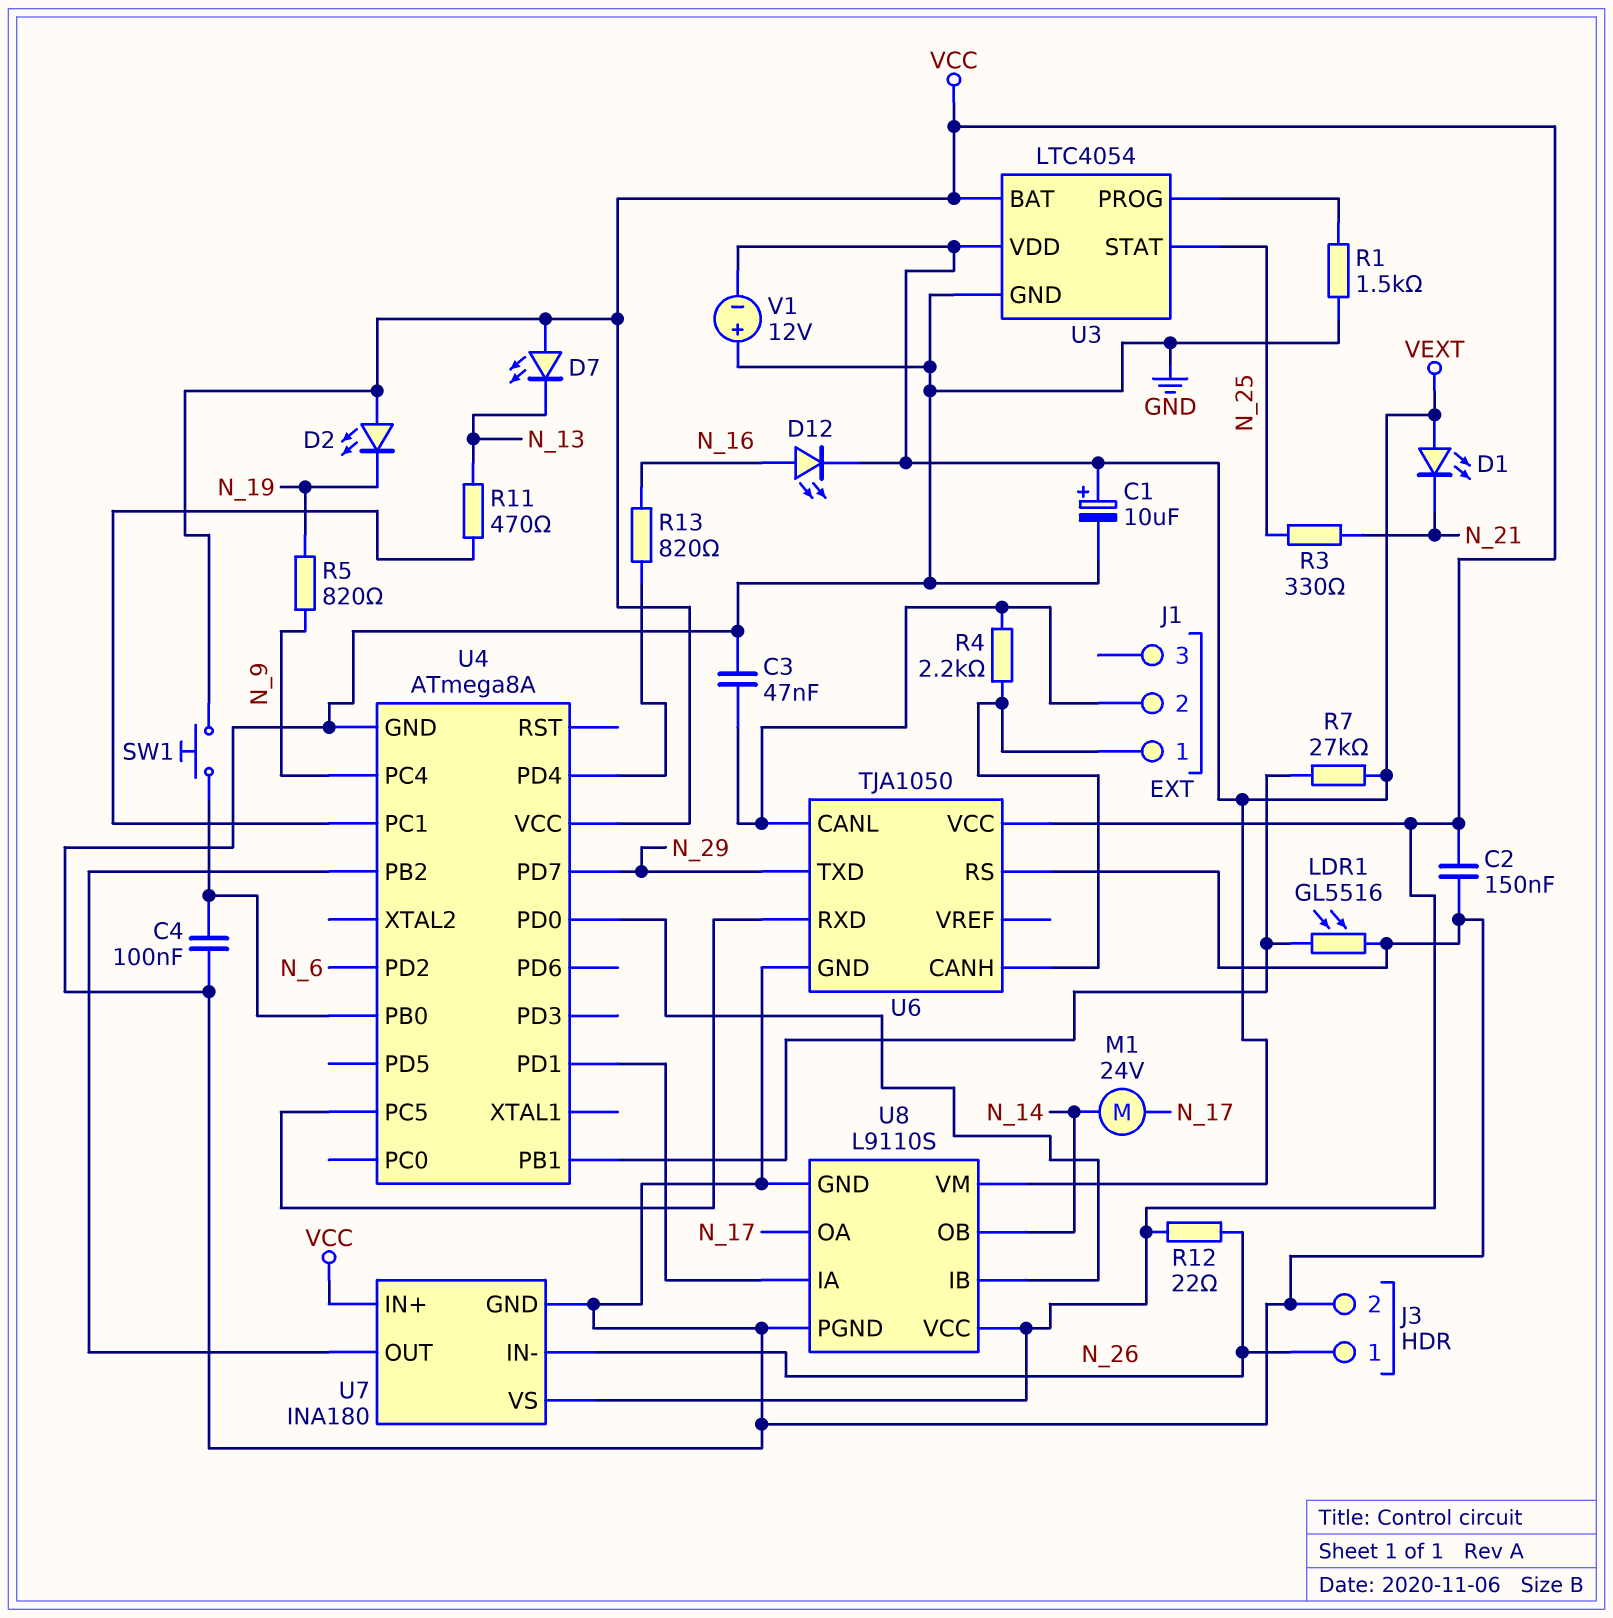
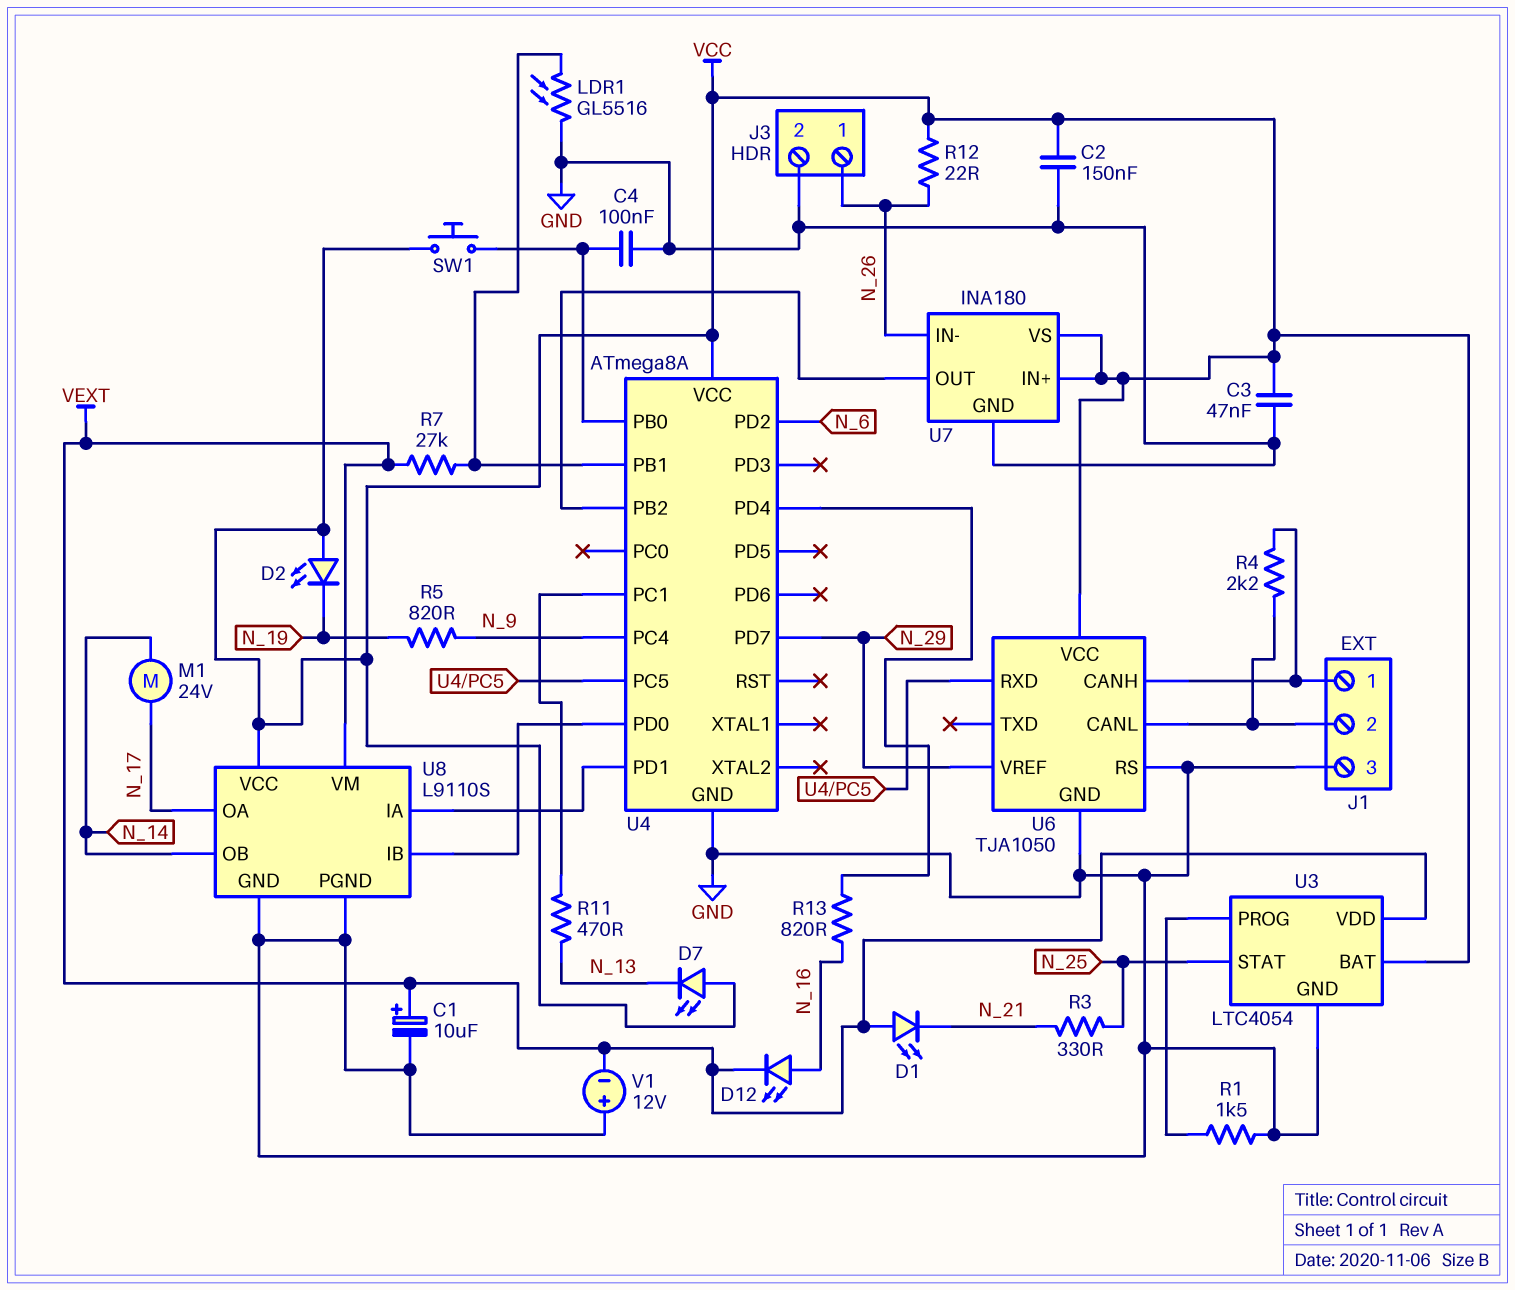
C3: 47nF (GND, J1/2) -> 47nF (GND, VCC)
J1 pin 3: none -> GND
U6 pin TXD: N_29 -> none
U6 pin VREF: none -> N_29

